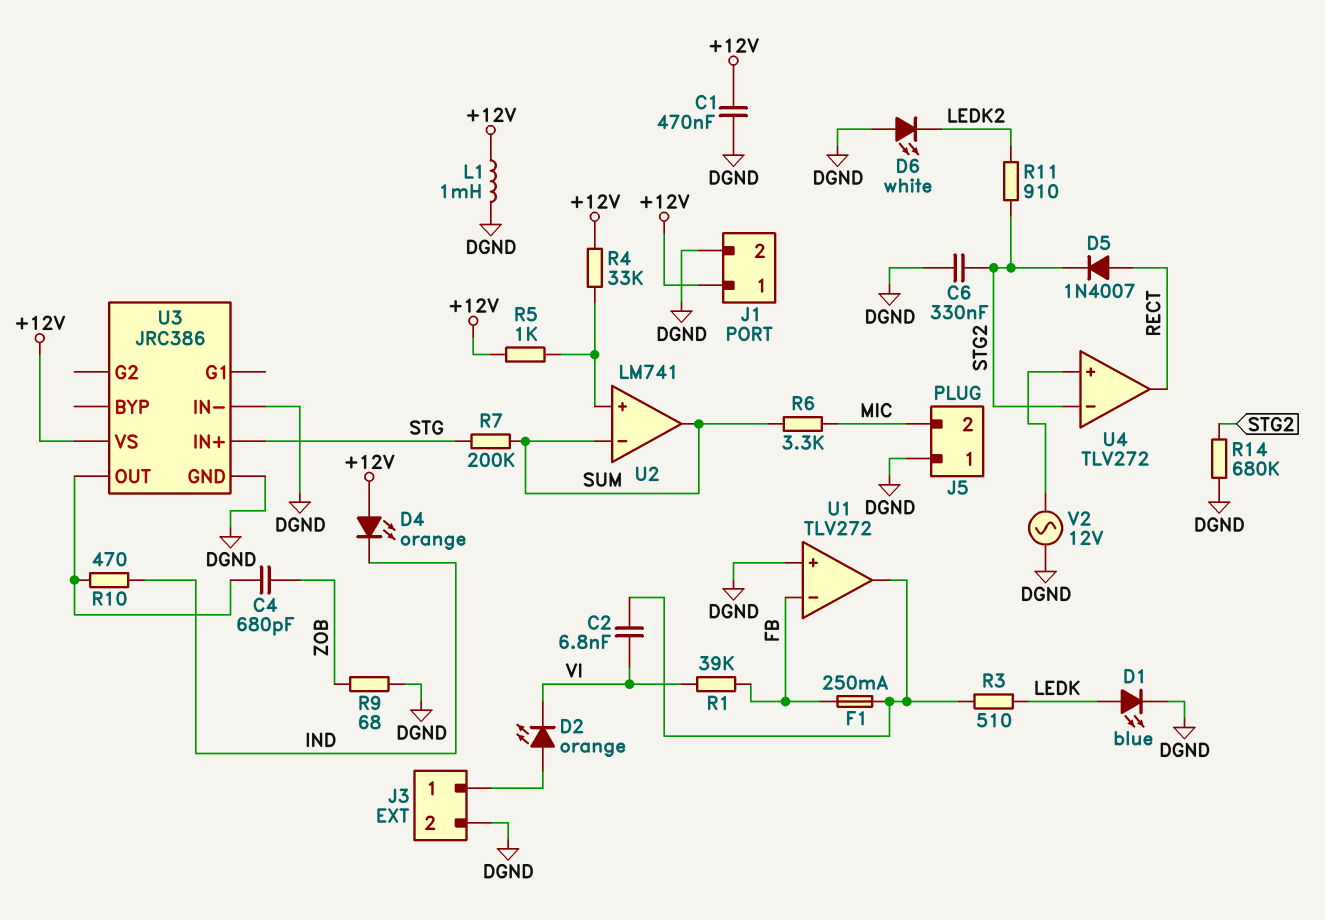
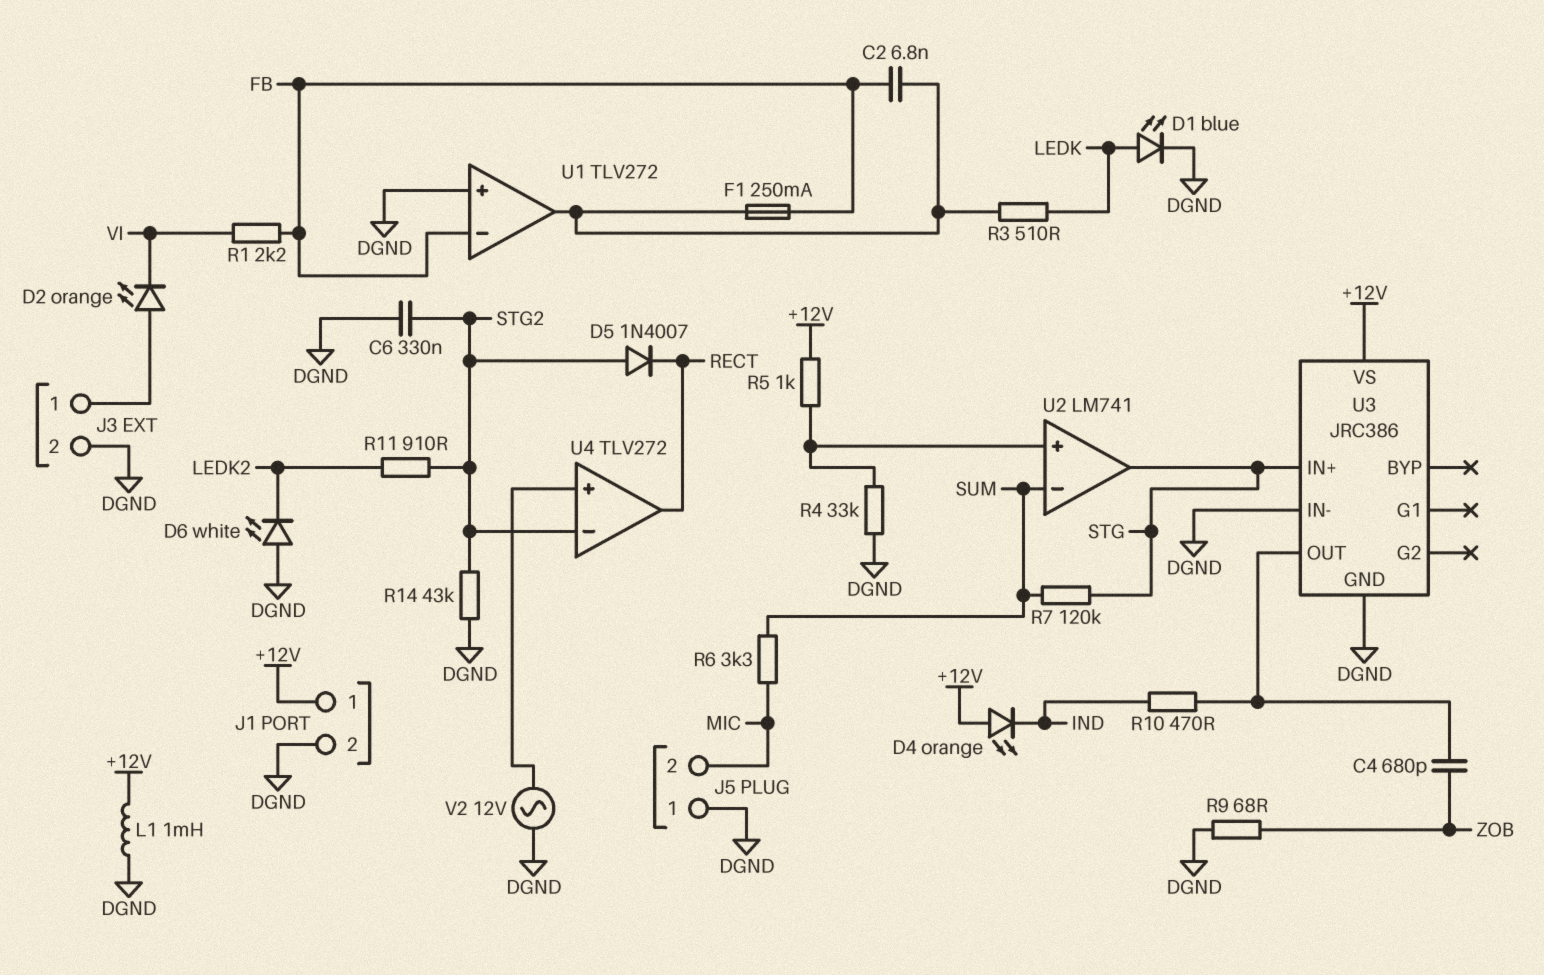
C1: 470nF (+12V, DGND) -> none
C2: 6.8nF (U1/out, VI) -> 6.8nF (FB, U1/out)
D5: diode 1N4007 (A RECT, K STG2) -> diode 1N4007 (A STG2, K RECT)
R1: 39k (FB, VI) -> 2.2k (FB, VI)
R4: 33k (+12V, U2/in+) -> 33k (DGND, U2/in+)
R7: 200k (STG, SUM) -> 120k (STG, SUM)
R14: 680k (DGND, STG2) -> 43k (DGND, STG2)
U2 pin out: SUM -> STG

